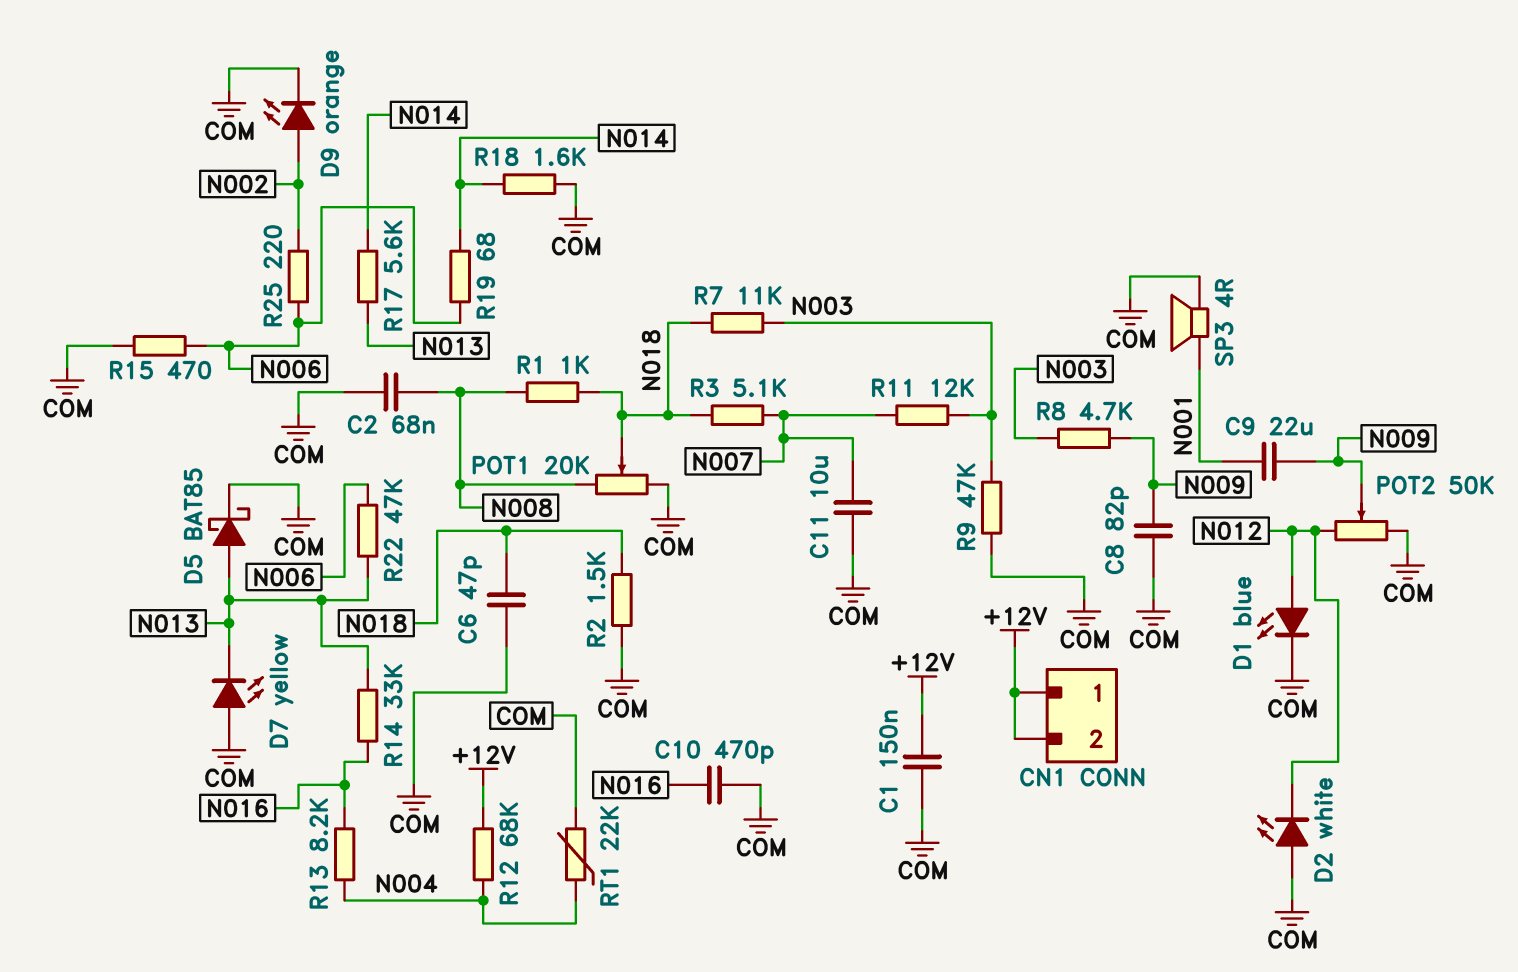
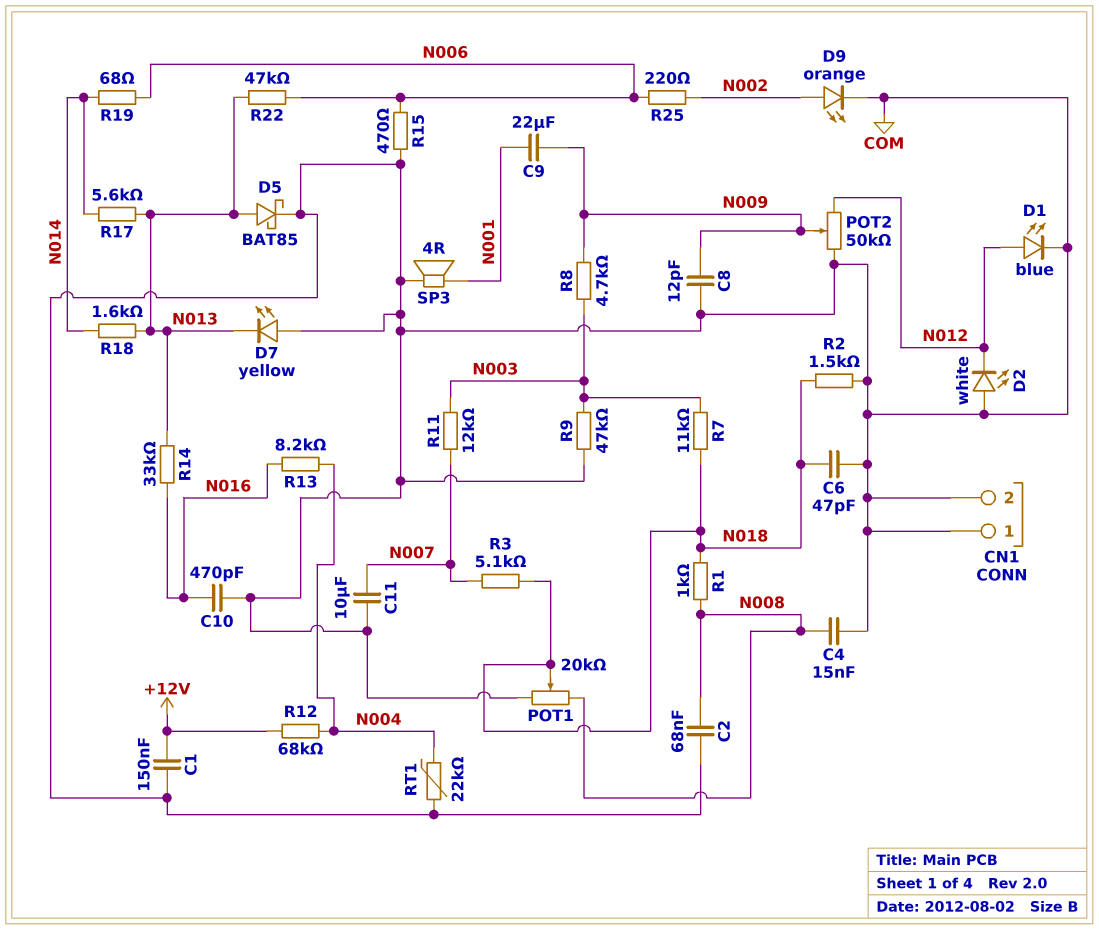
C4: none -> 15nF (COM, N008)
C8: 82pF (COM, N009) -> 12pF (COM, N009)
CN1 pin 1: +12V -> COM
CN1 pin 2: +12V -> COM
R18: 1.6k (COM, N014) -> 1.6k (N013, N014)

